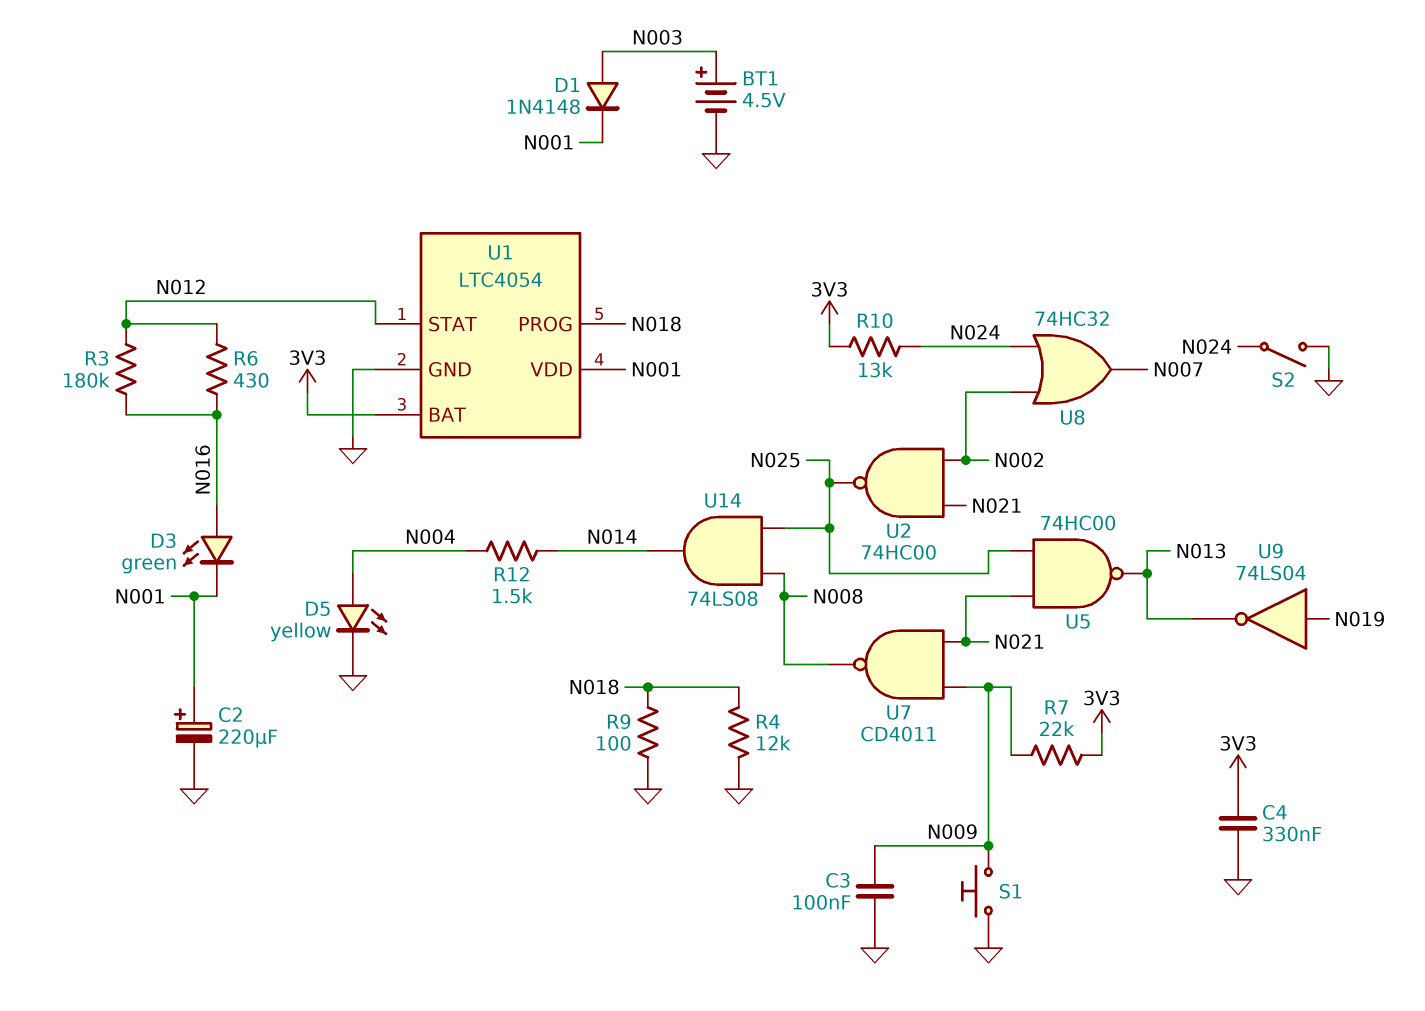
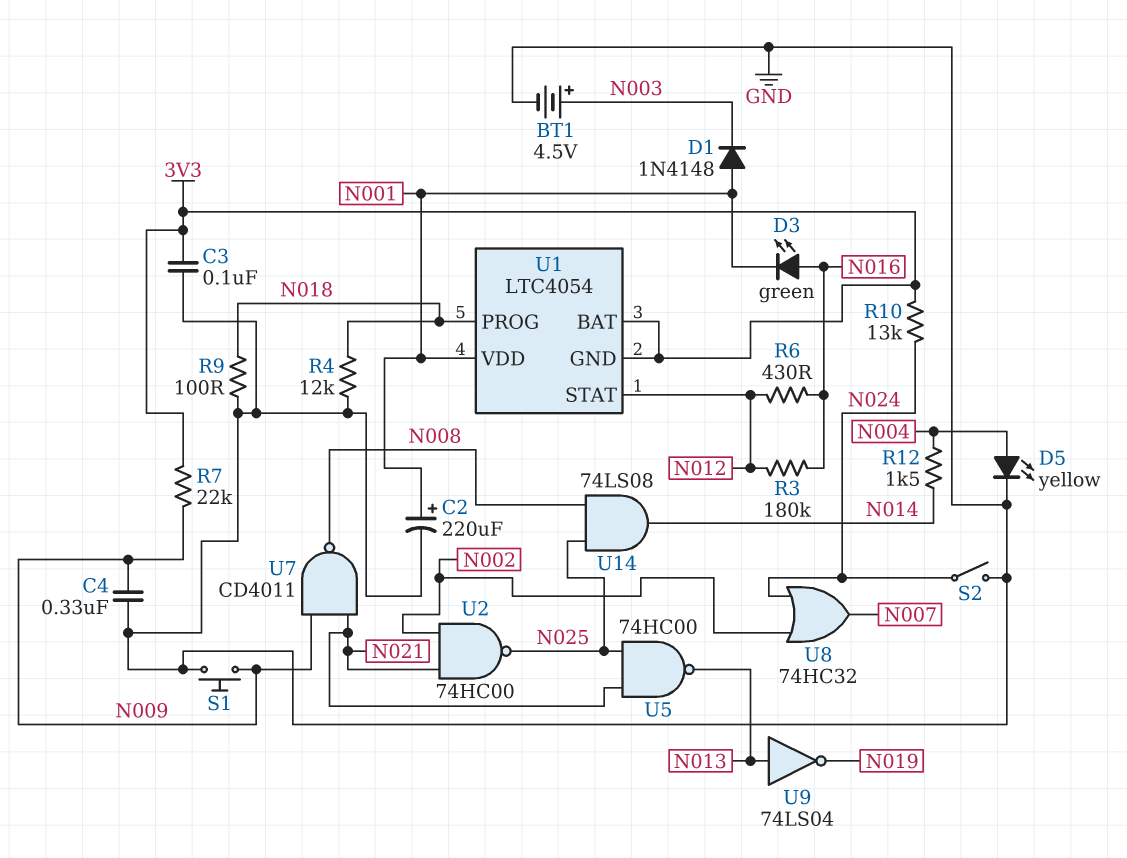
C3: 100nF (GND, N009) -> 100nF (3V3, GND)
C4: 330nF (3V3, GND) -> 330nF (GND, N009)
D1: diode 1N4148 (A N003, K N001) -> diode 1N4148 (A N001, K N003)
U1 pin GND: GND -> 3V3
U9: NOT 74LS04 (in N019, out N013) -> NOT 74LS04 (in N013, out N019)

